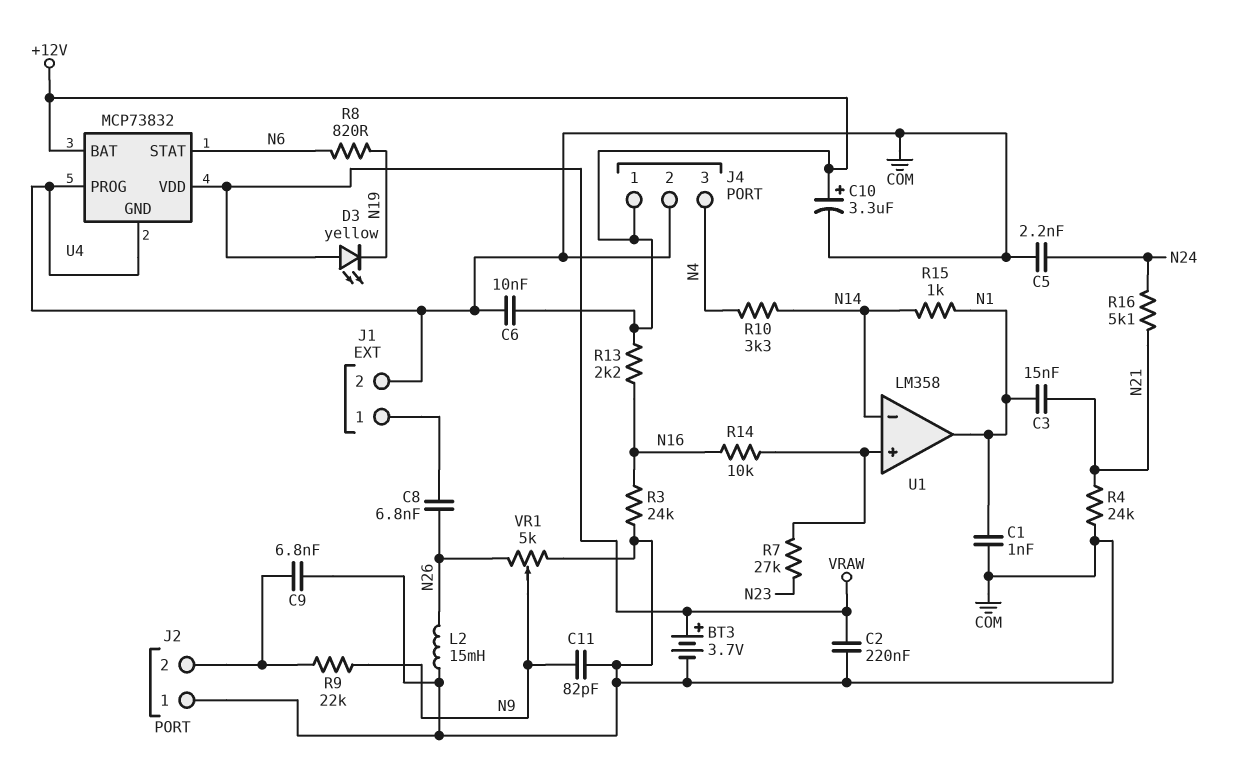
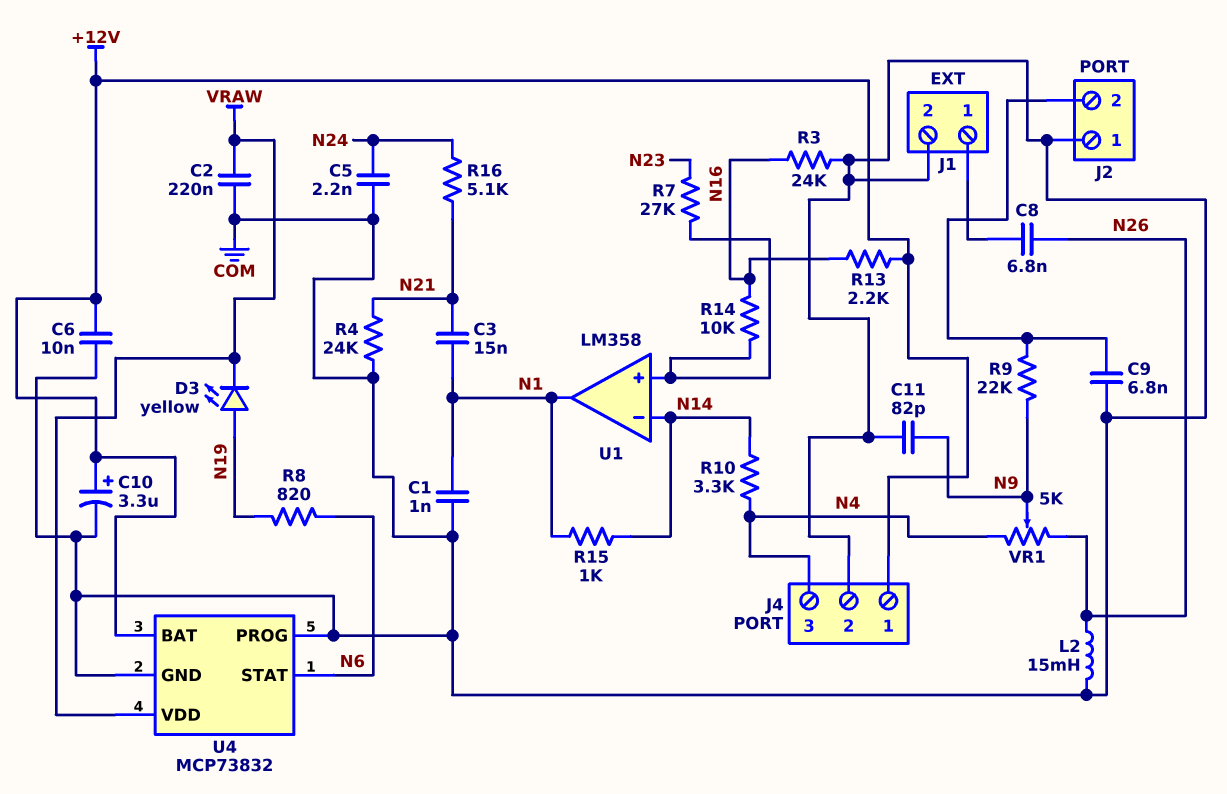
BT3: 3.7V (plus VRAW, minus COM) -> none
D3: LED yellow (A VRAW, K N19) -> LED yellow (A N19, K VRAW)
VR1: 5k (COM, N26, wiper N9) -> 5k (N4, N26, wiper N9)

